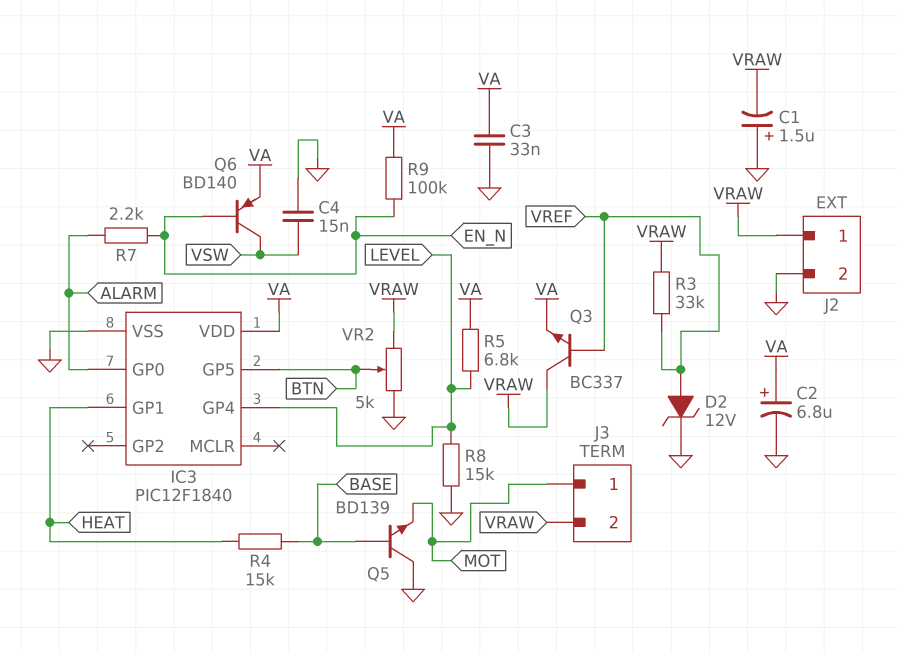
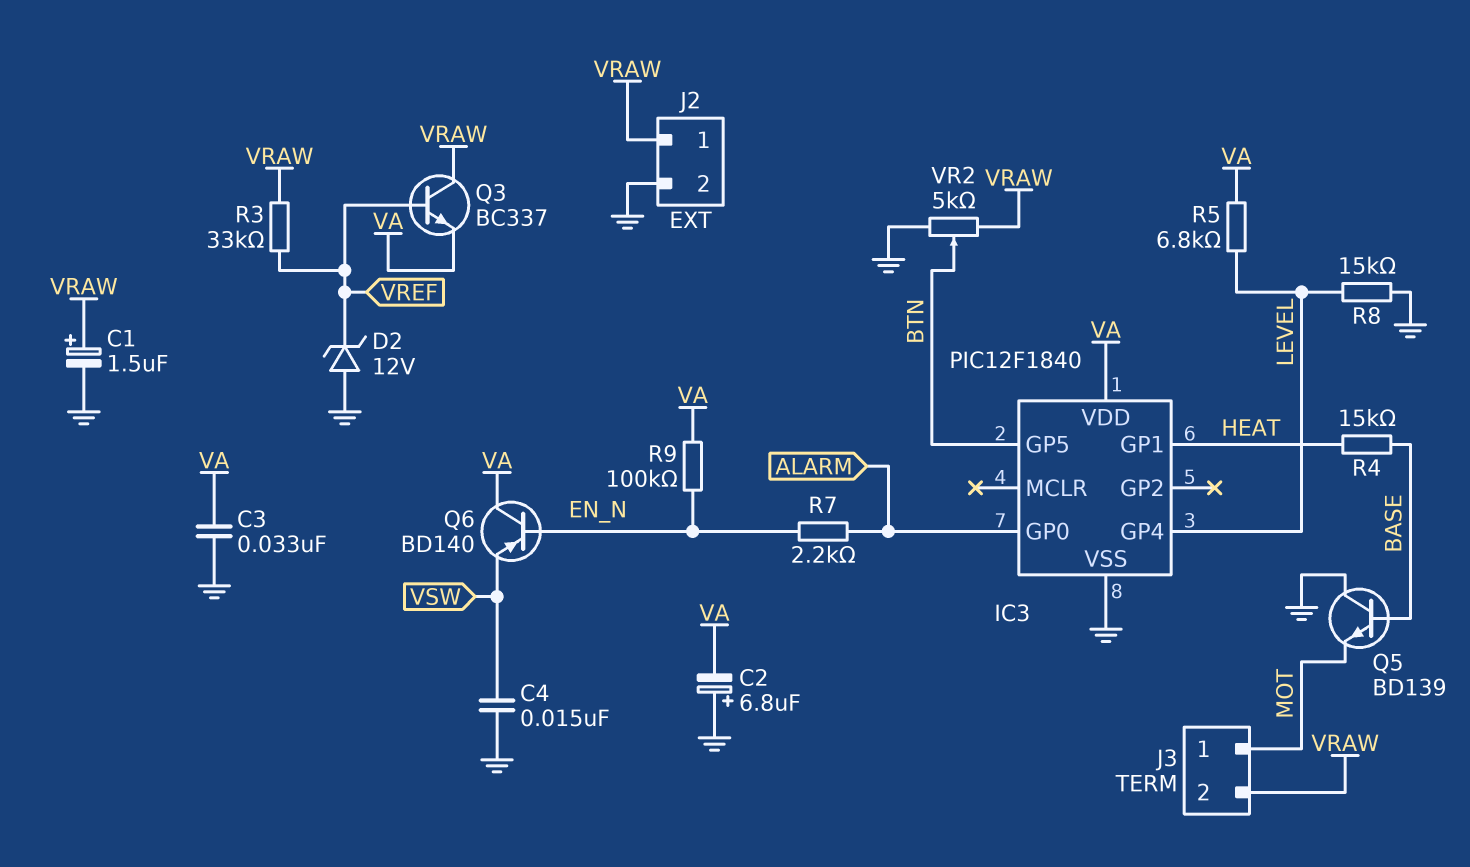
C1: 1.5uF (plus GND, minus VRAW) -> 1.5uF (plus VRAW, minus GND)
C2: 6.8uF (plus VA, minus GND) -> 6.8uF (plus GND, minus VA)
D2: zener 12V (A VREF, K GND) -> zener 12V (A GND, K VREF)
Q6: PNP BD140 (B EN_N, C VSW, E VA) -> PNP BD140 (B EN_N, C VA, E VSW)

